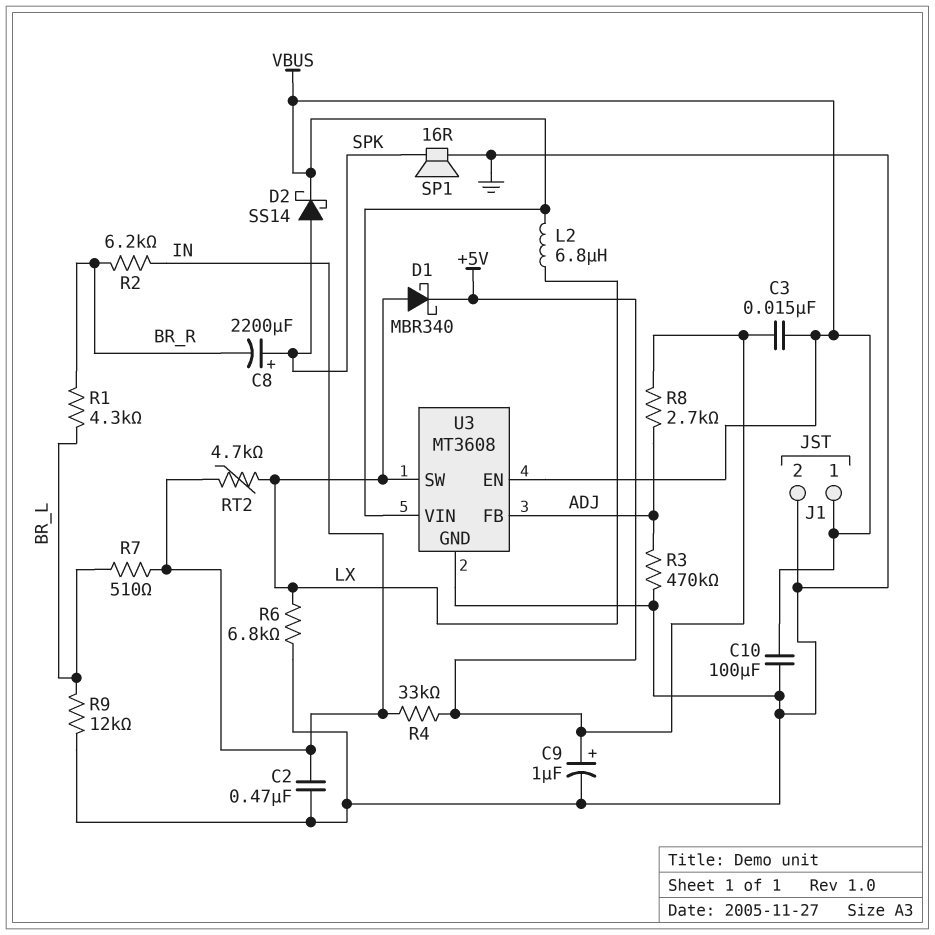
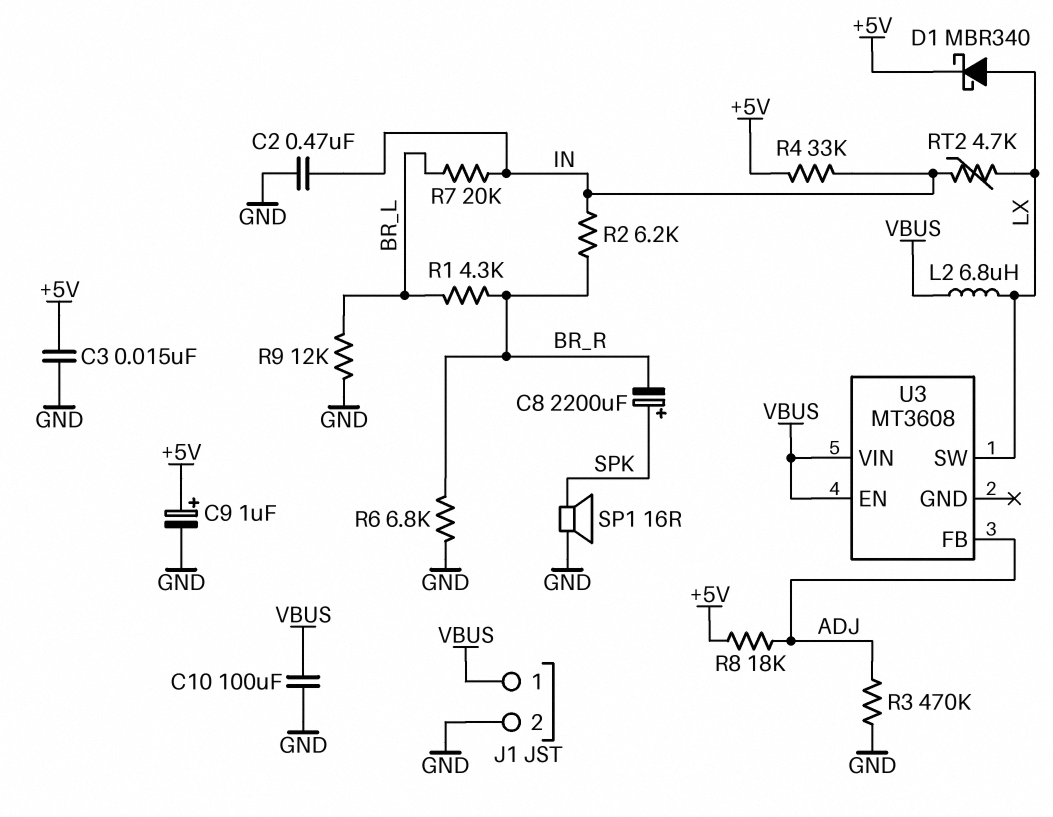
C3: 15nF (+5V, VBUS) -> 15nF (+5V, GND)
D2: schottky SS14 (A SPK, K VBUS) -> none
R6: 6.8k (GND, LX) -> 6.8k (BR_R, GND)
R7: 510 (BR_L, IN) -> 20k (BR_L, IN)
R8: 2.7k (+5V, ADJ) -> 18k (+5V, ADJ)
U3 pin GND: GND -> none

